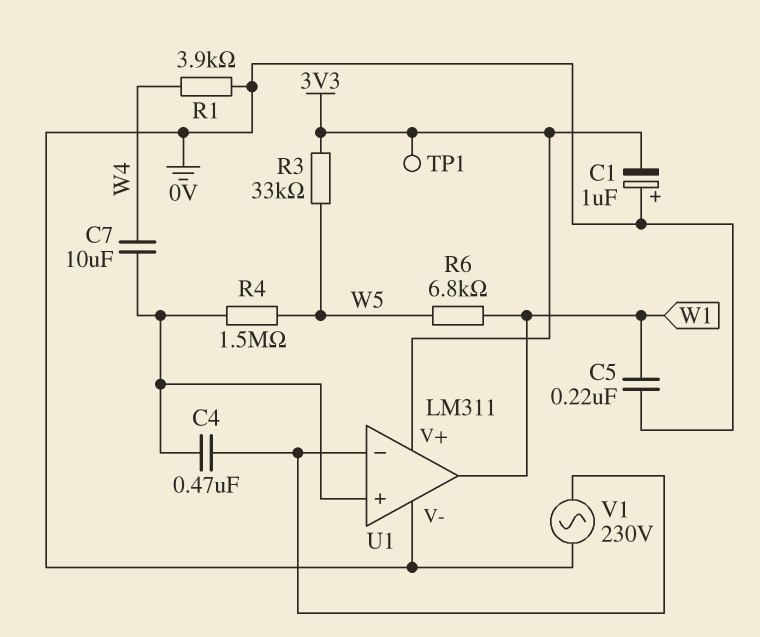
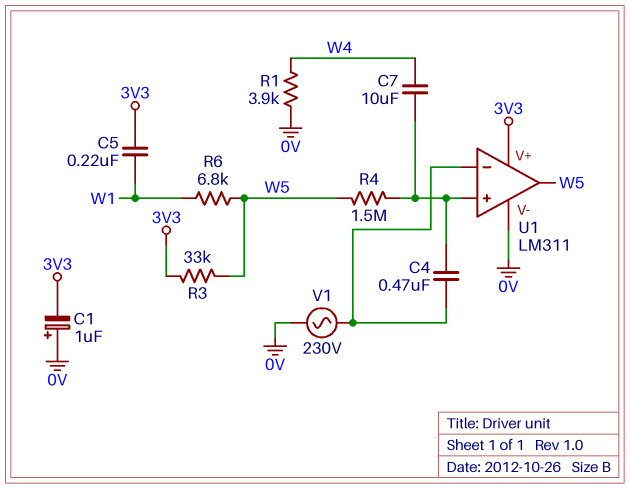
C5: 220nF (0V, W1) -> 220nF (3V3, W1)
TP1: test point (3V3) -> none
U1 pin out: W1 -> W5

